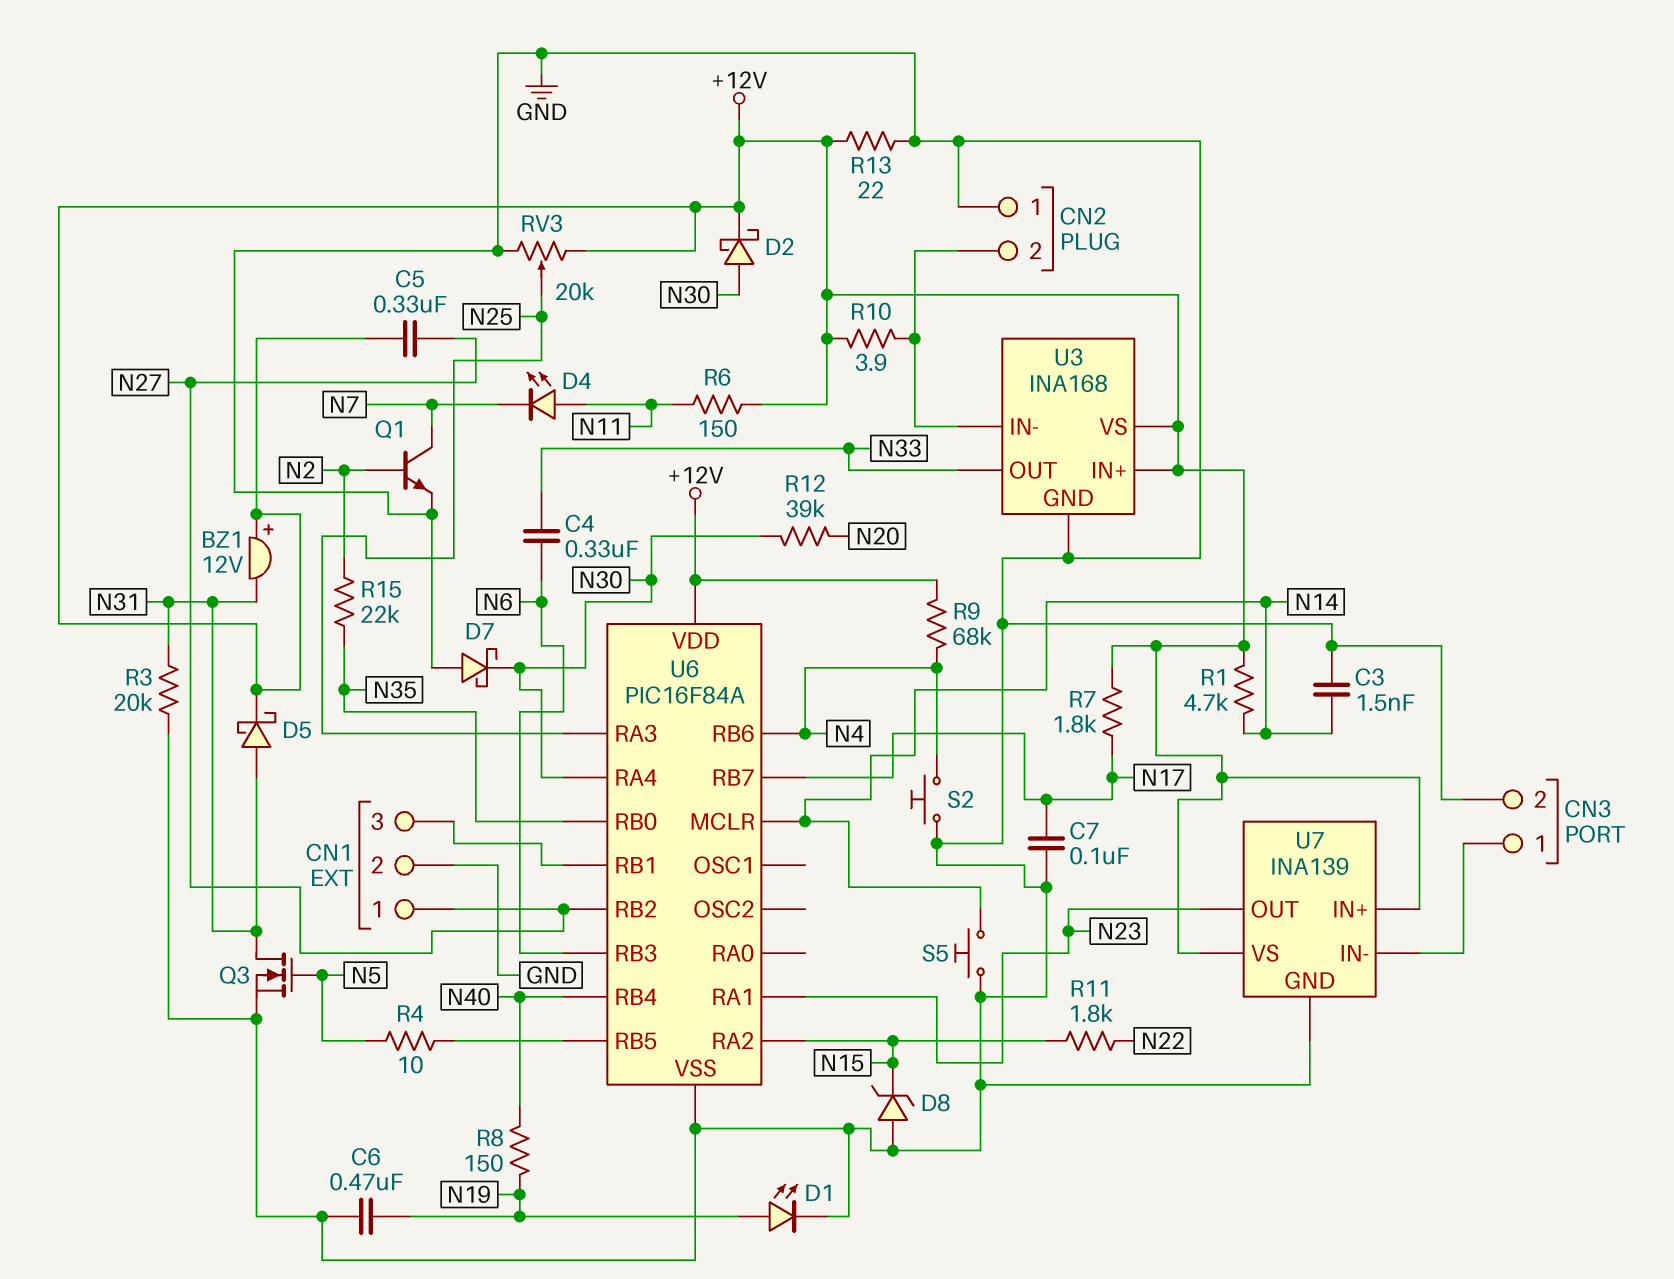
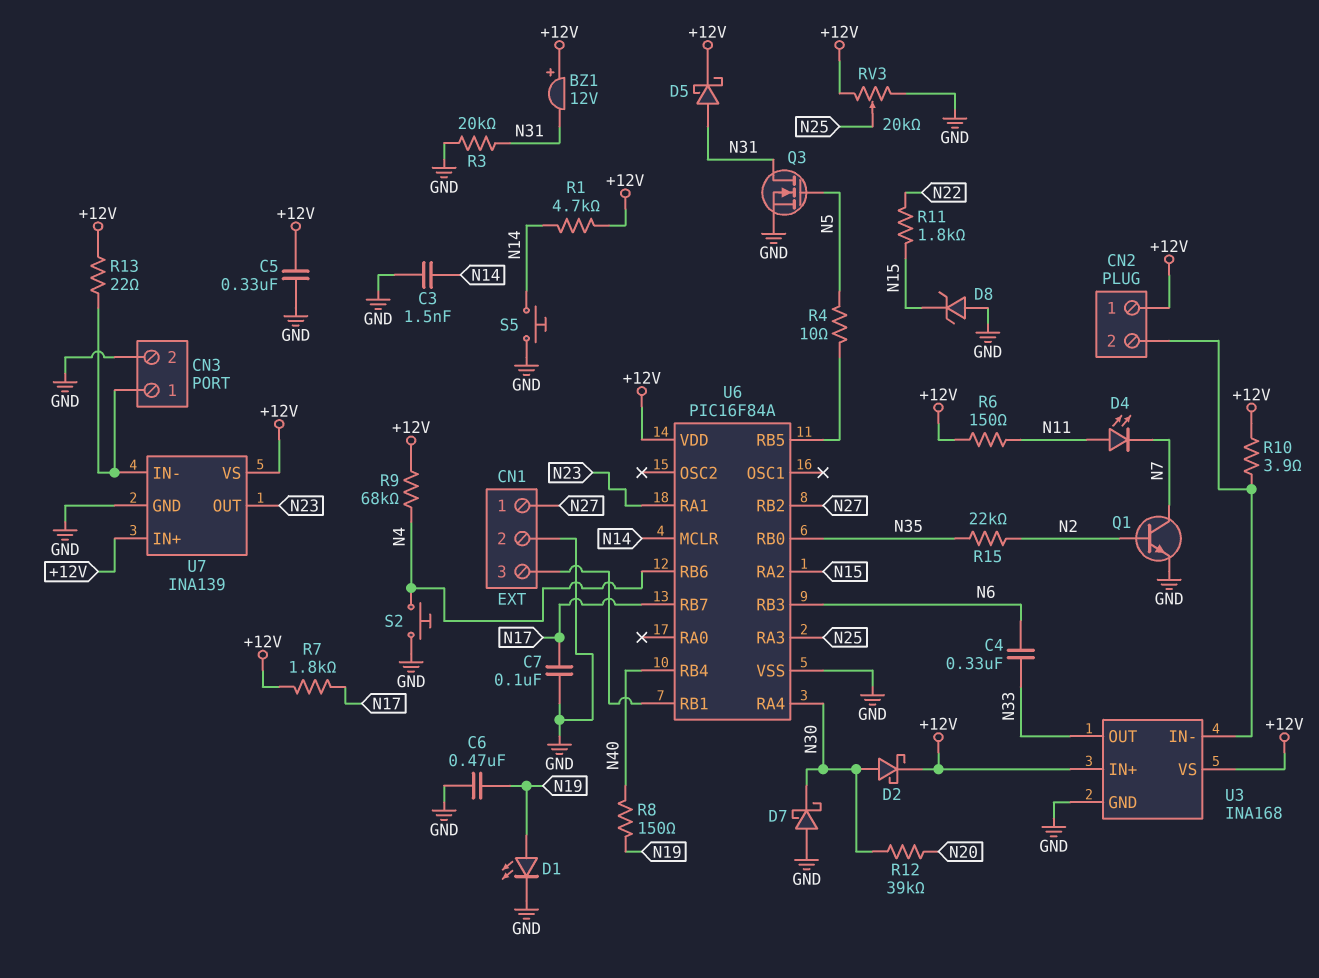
C5: 330nF (+12V, N27) -> 330nF (+12V, GND)
CN2 pin 1: GND -> +12V
R13: 22 (+12V, GND) -> 22 (+12V, CN3/1)

